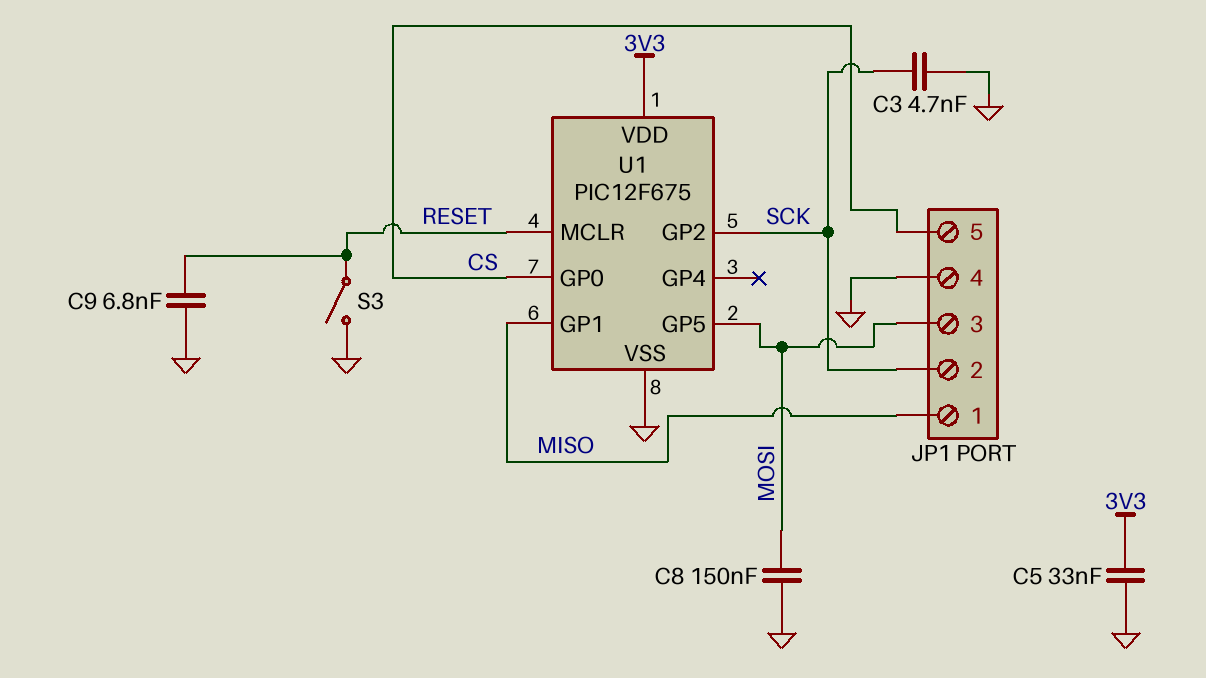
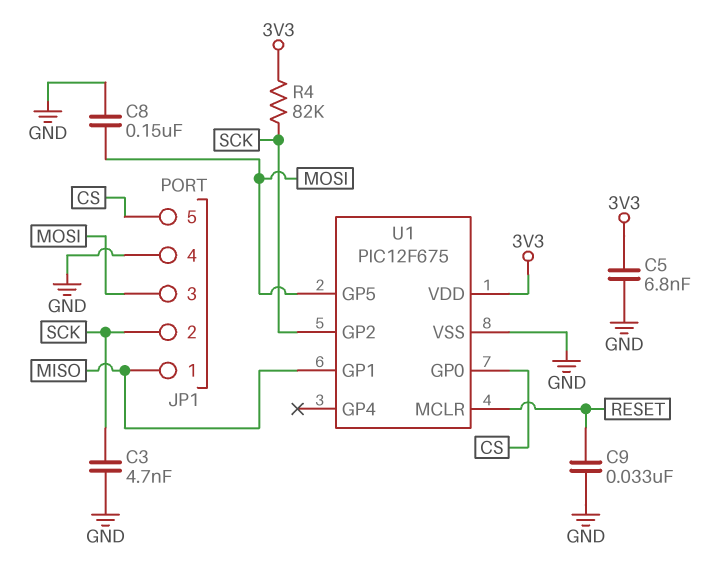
C5: 33nF (3V3, GND) -> 6.8nF (3V3, GND)
C9: 6.8nF (GND, RESET) -> 33nF (GND, RESET)
R4: none -> 82k (3V3, SCK)
S3: switch (GND, RESET) -> none

